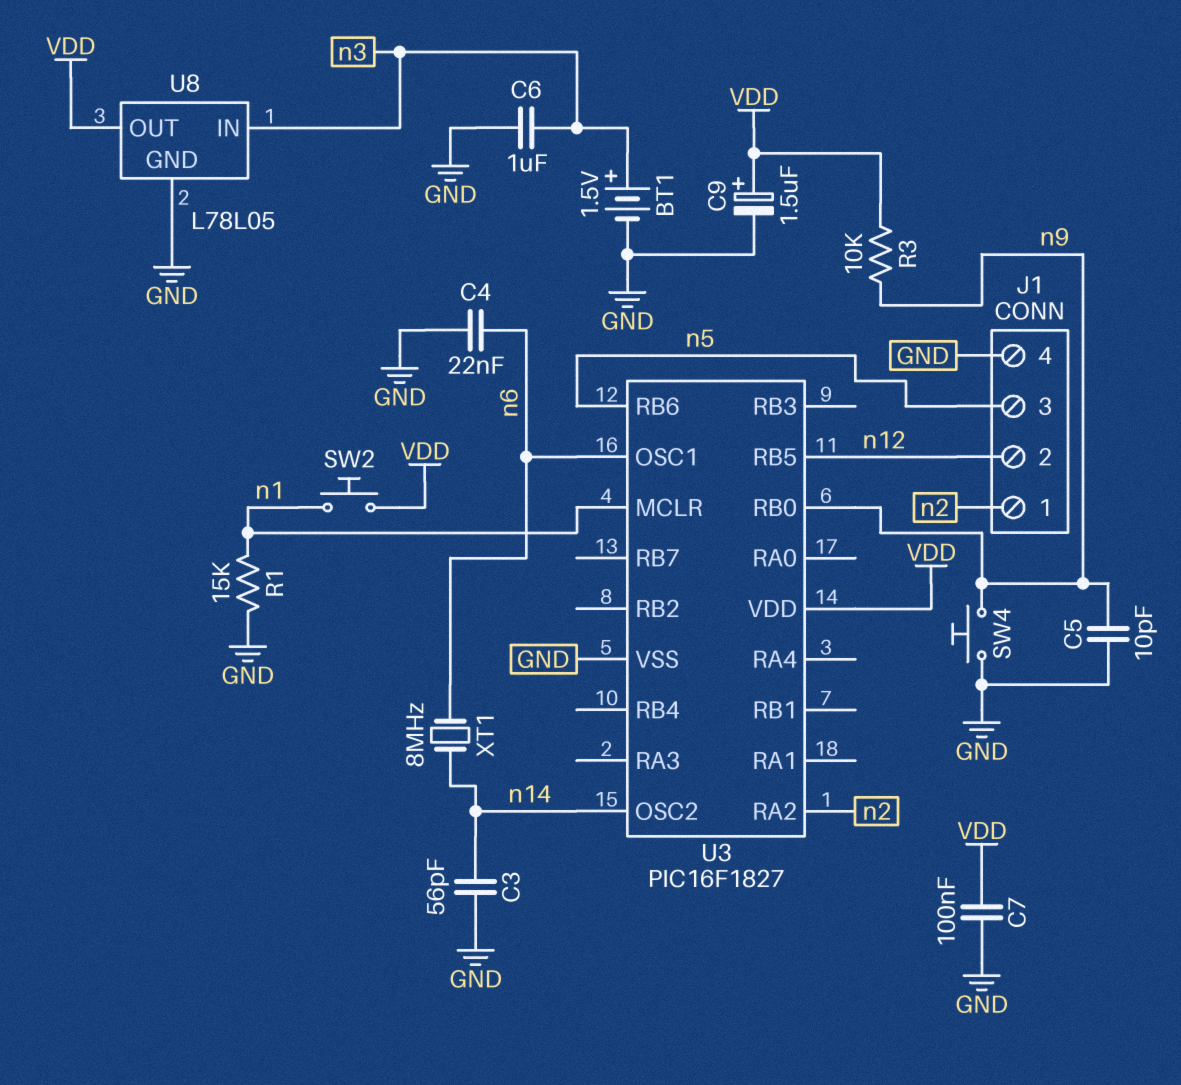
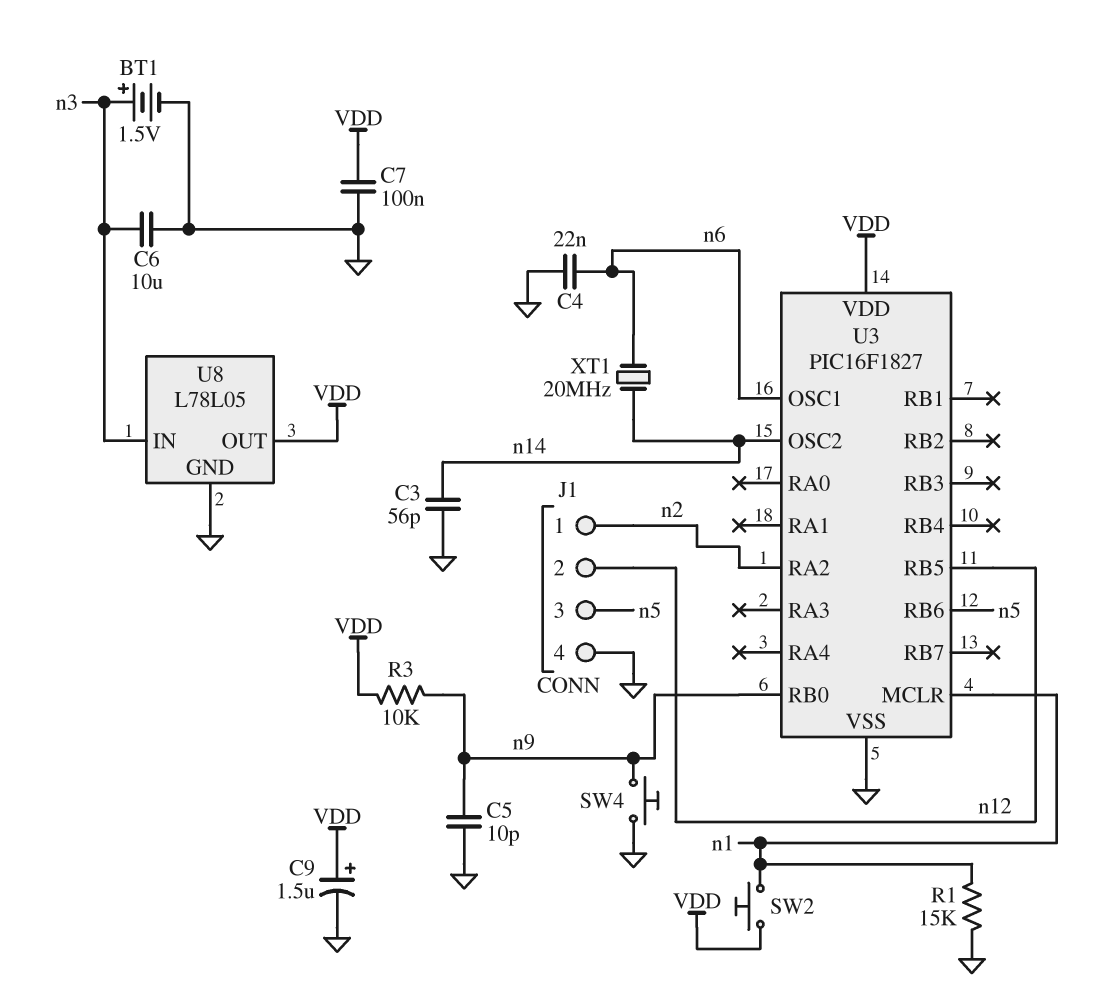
C6: 1uF (GND, n3) -> 10uF (GND, n3)
XT1: 8MHz (n6, n14) -> 20MHz (n6, n14)

